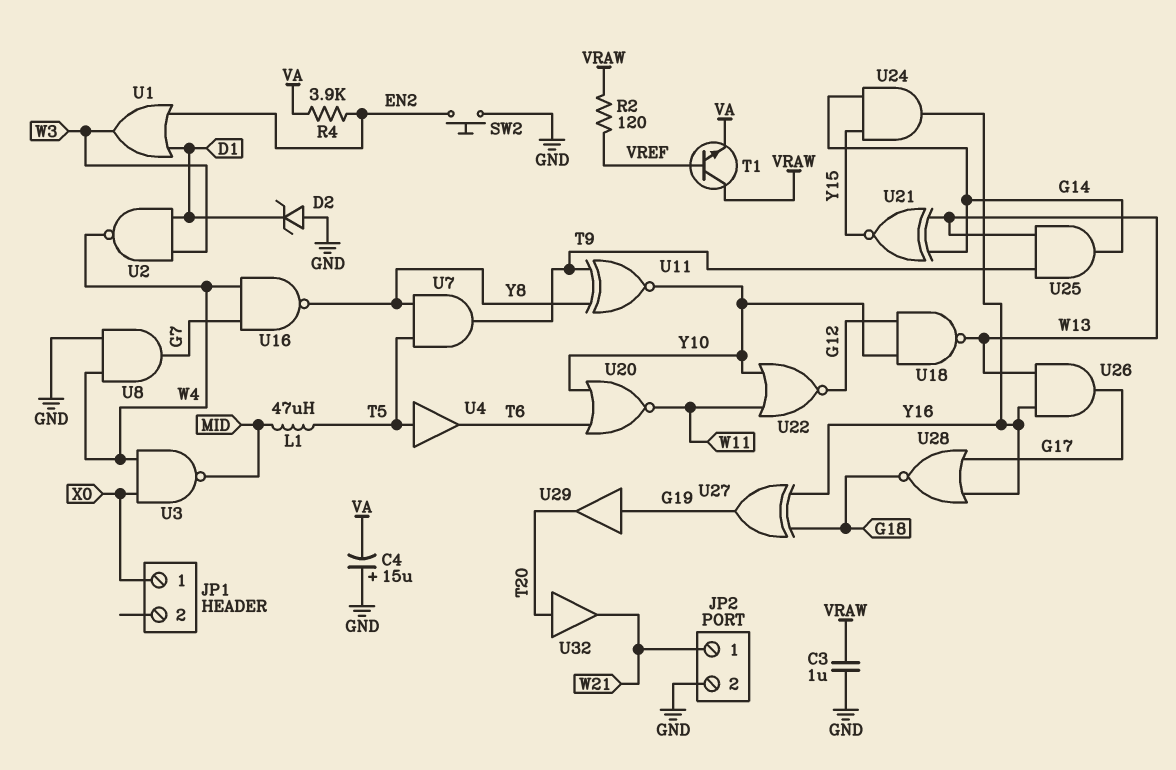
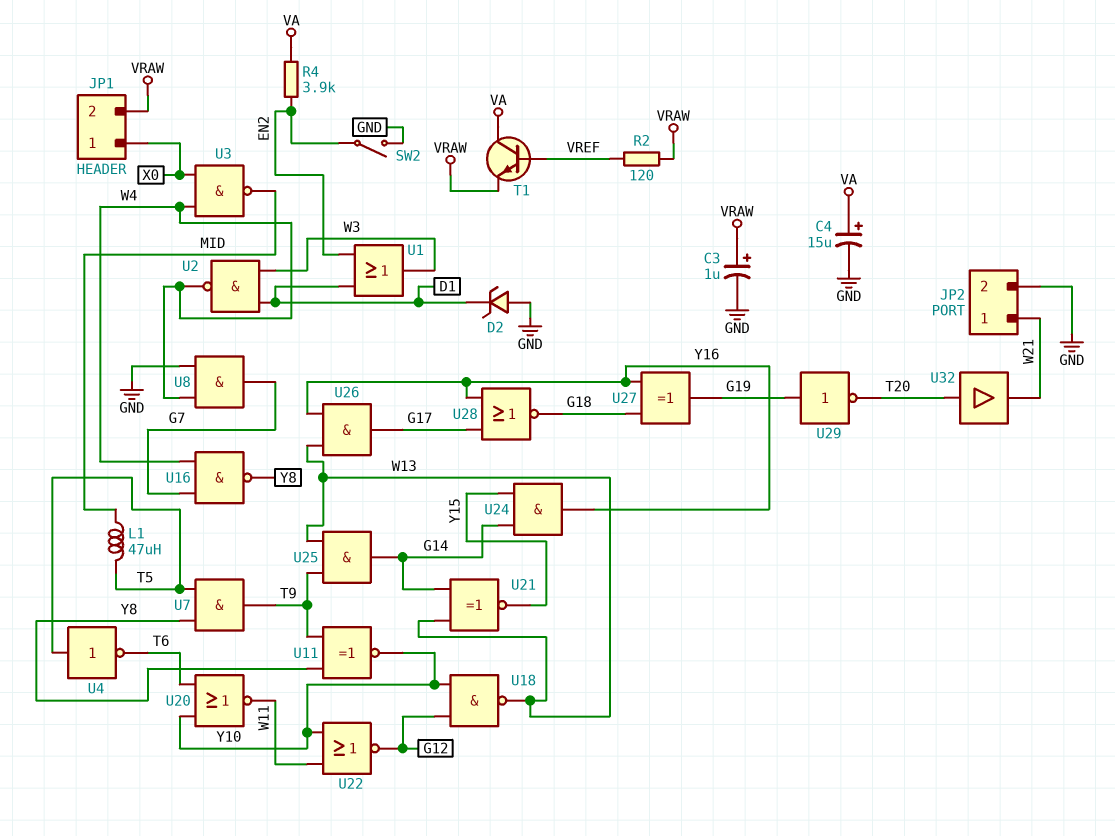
C3: 1uF (GND, VRAW) -> 1uF (plus VRAW, minus GND)
C4: 15uF (plus GND, minus VA) -> 15uF (plus VA, minus GND)
JP1 pin 2: none -> VRAW
SW2: button (EN2, GND) -> switch (EN2, GND)
T1: NPN (B VREF, C VRAW, E VA) -> NPN (B VREF, C VA, E VRAW)
U4: buffer (in T5, out T6) -> NOT (in T5, out T6)
U29: buffer (in G19, out T20) -> NOT (in G19, out T20)

